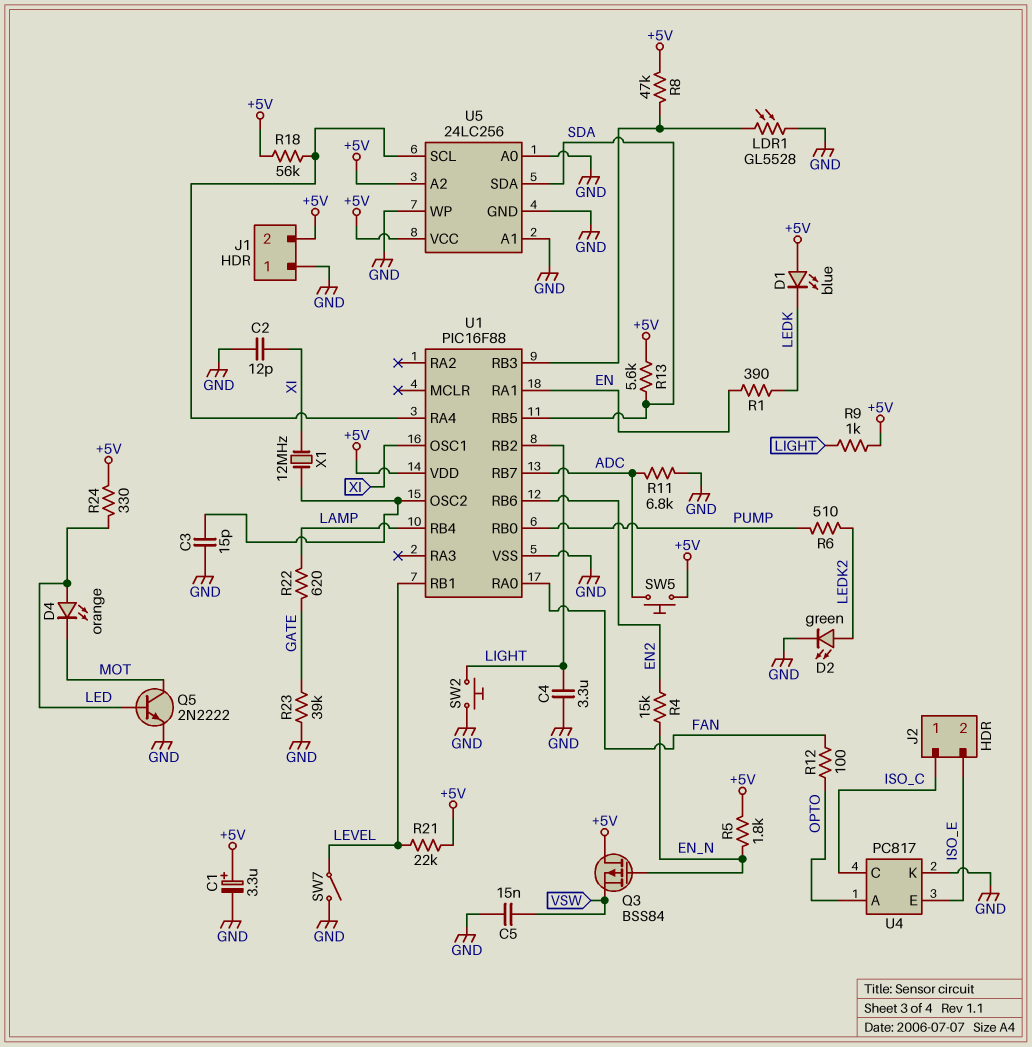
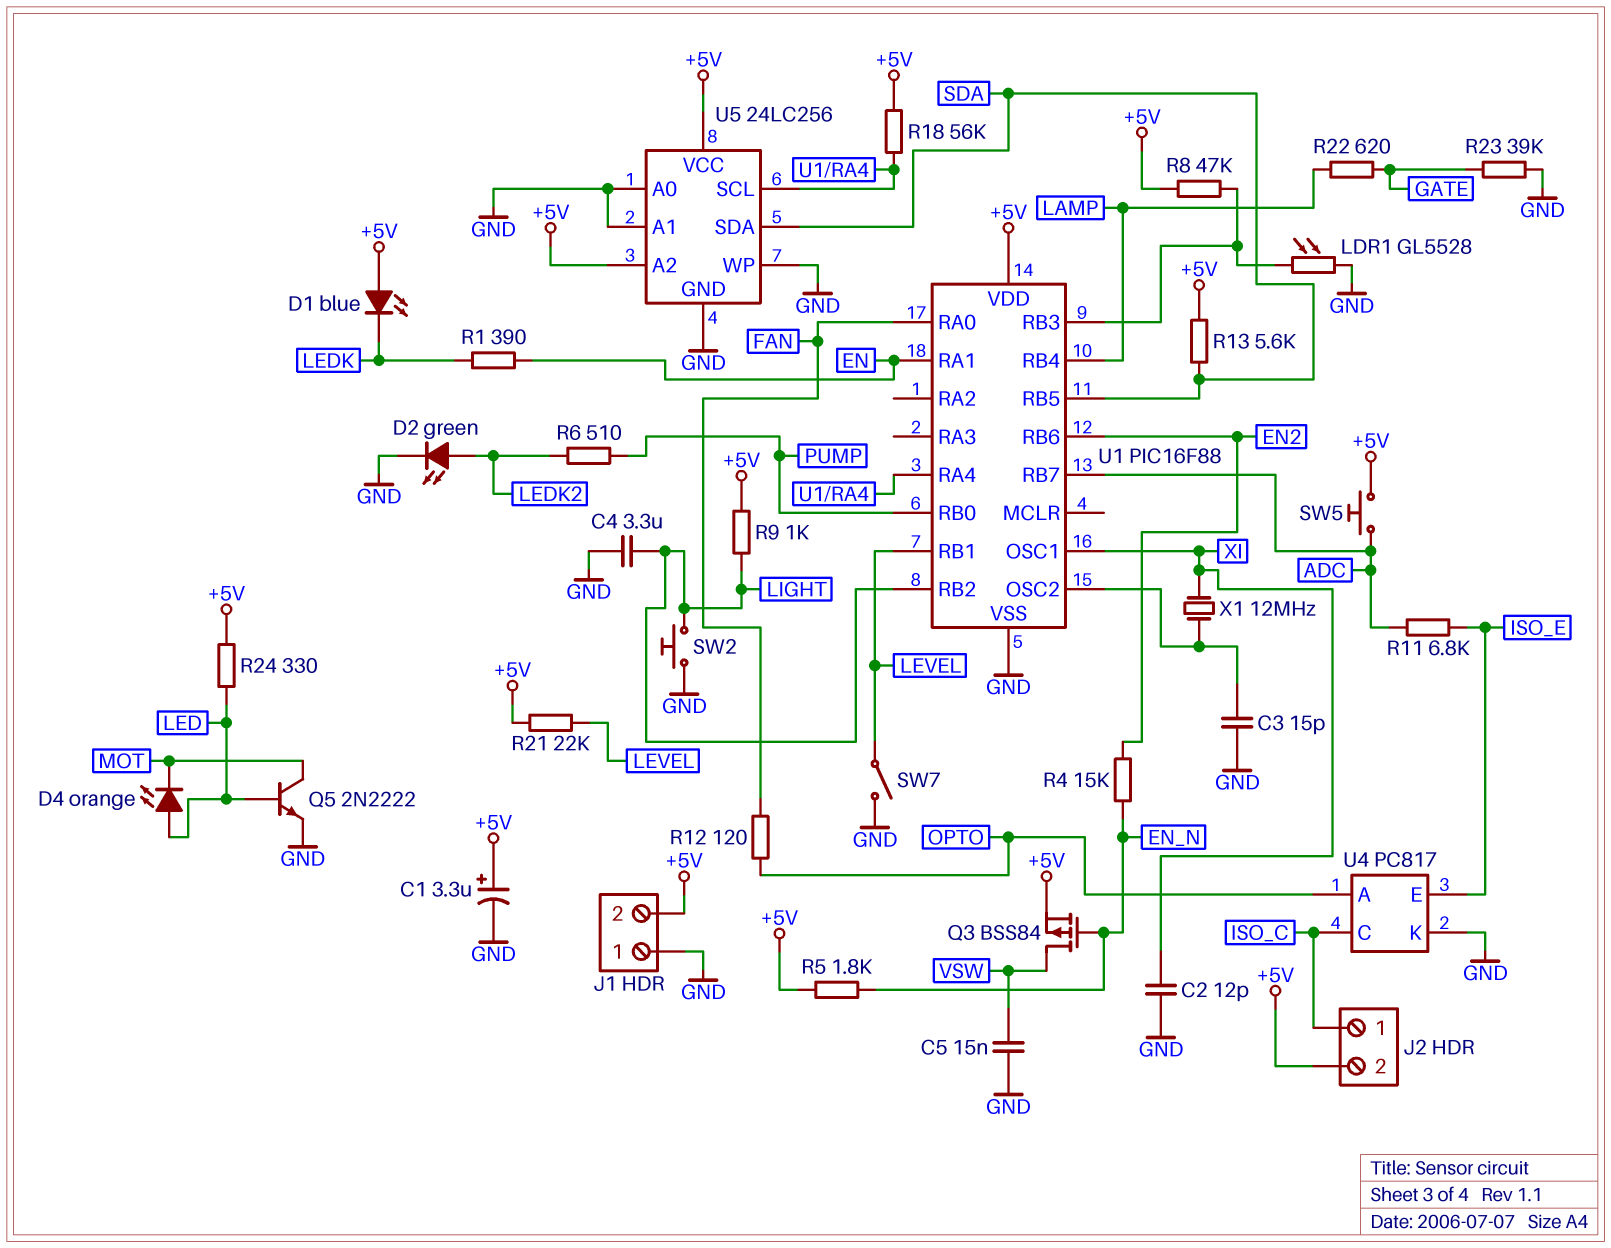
J2 pin 2: ISO_E -> +5V
Q3: PMOS BSS84 (G EN_N, D +5V, S VSW) -> PMOS BSS84 (G EN_N, D VSW, S +5V)
R11: 6.8k (ADC, GND) -> 6.8k (ADC, ISO_E)
R12: 100 (FAN, OPTO) -> 120 (FAN, OPTO)

